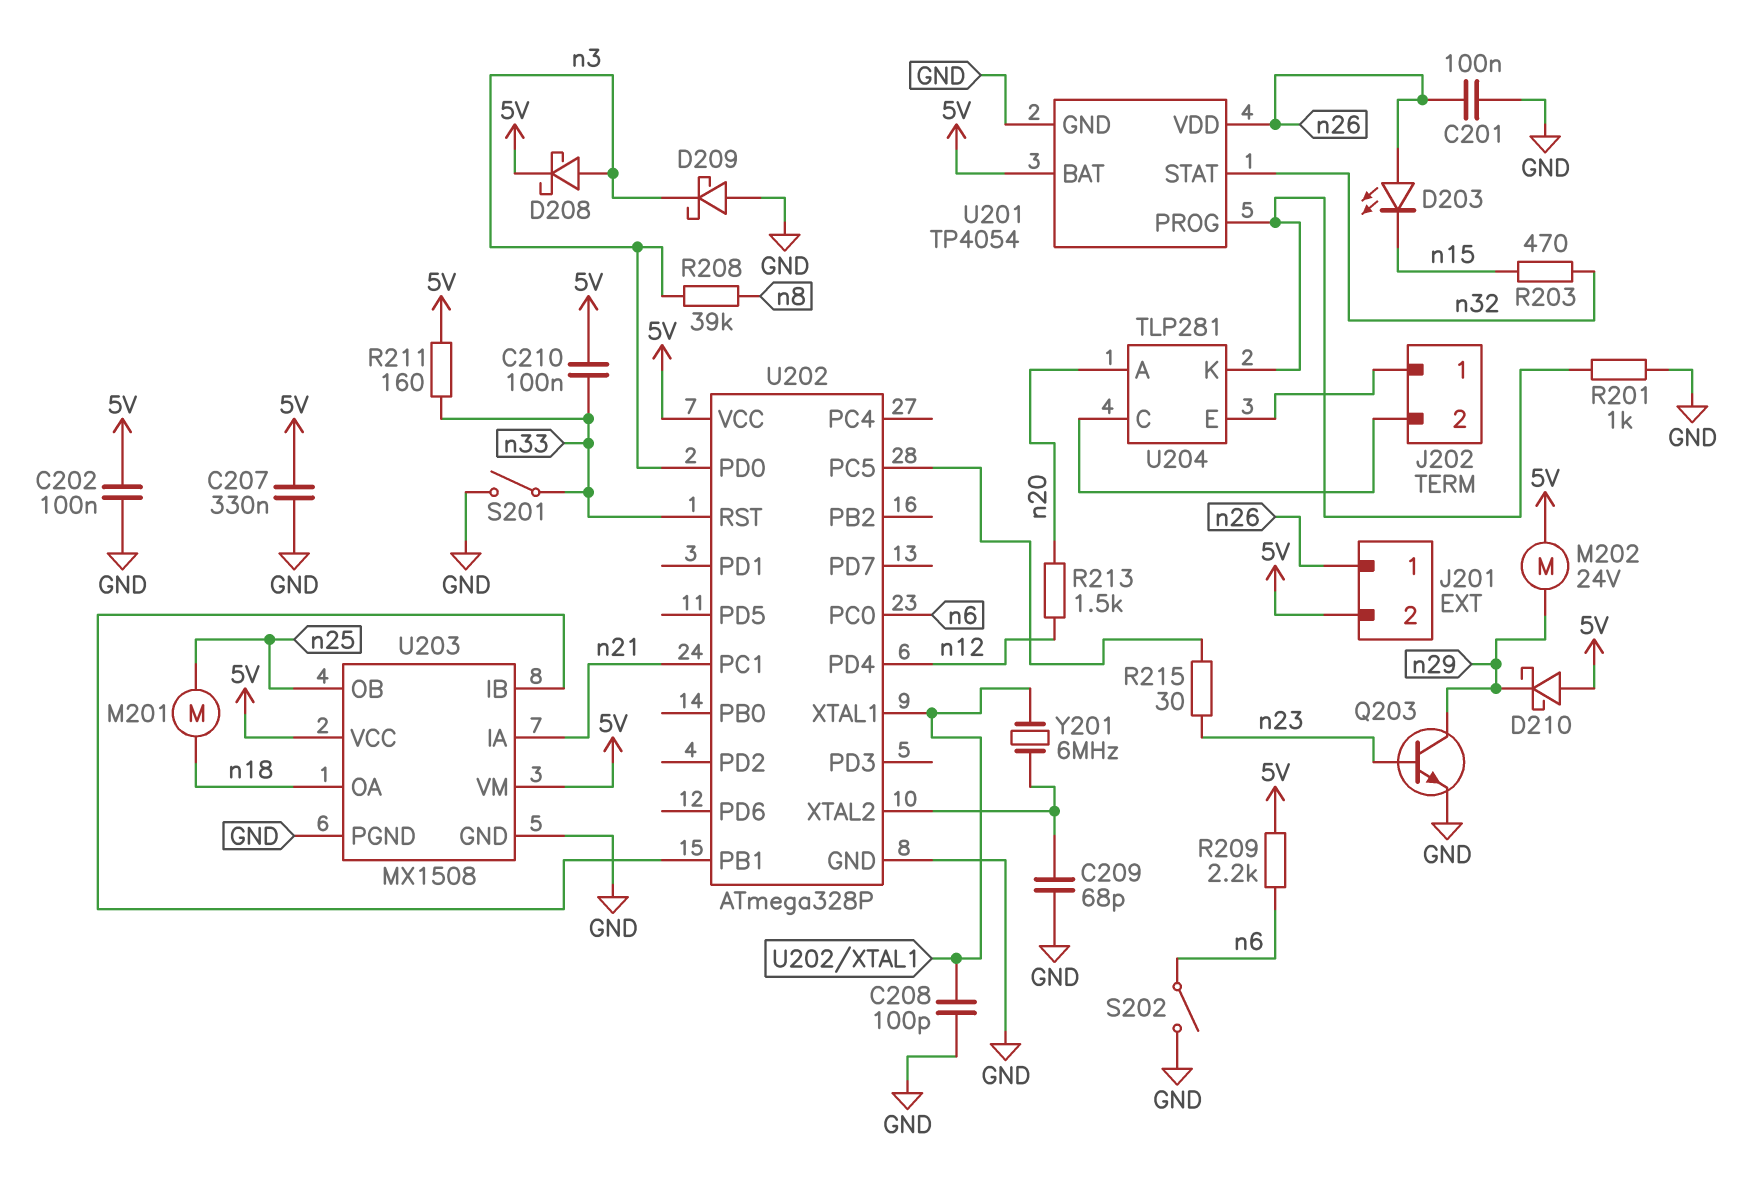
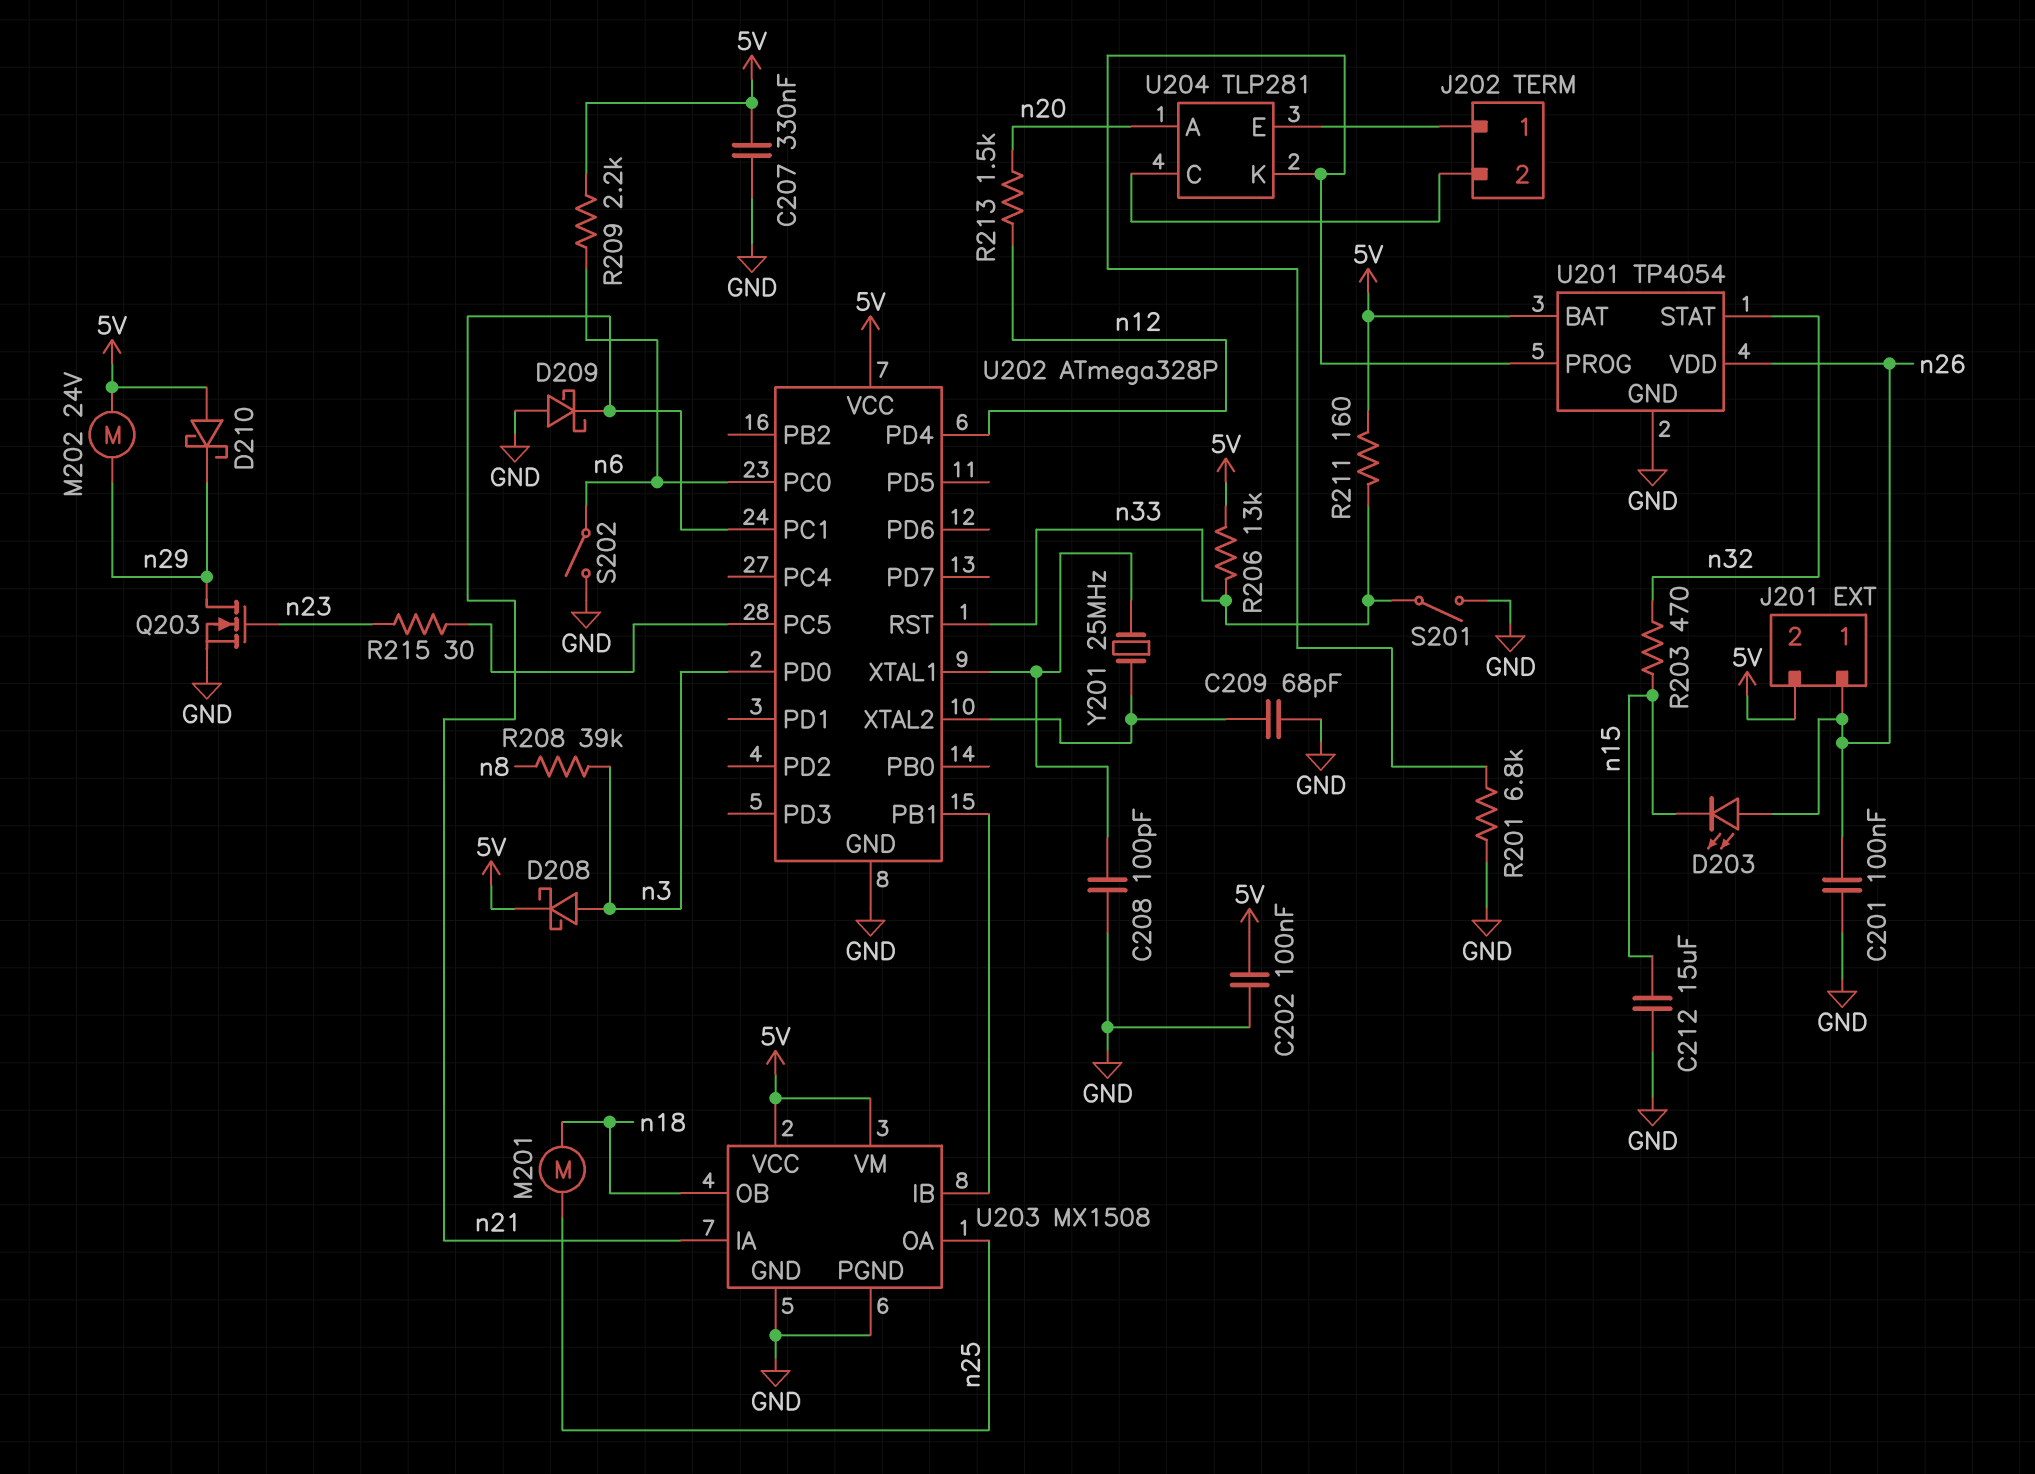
C210: 100nF (5V, n33) -> none
C212: none -> 15uF (GND, n15)
D209: schottky (A GND, K n3) -> schottky (A GND, K n21)
Q203: NPN (B n23, C n29, E GND) -> NMOS (G n23, D n29, S GND)
R201: 1k (GND, U201/PROG) -> 6.8k (GND, U201/PROG)
R206: none -> 13k (5V, n33)
U203 pin OA: n18 -> n25
U203 pin OB: n25 -> n18
Y201: 6MHz (U202/XTAL1, U202/XTAL2) -> 25MHz (U202/XTAL1, U202/XTAL2)

